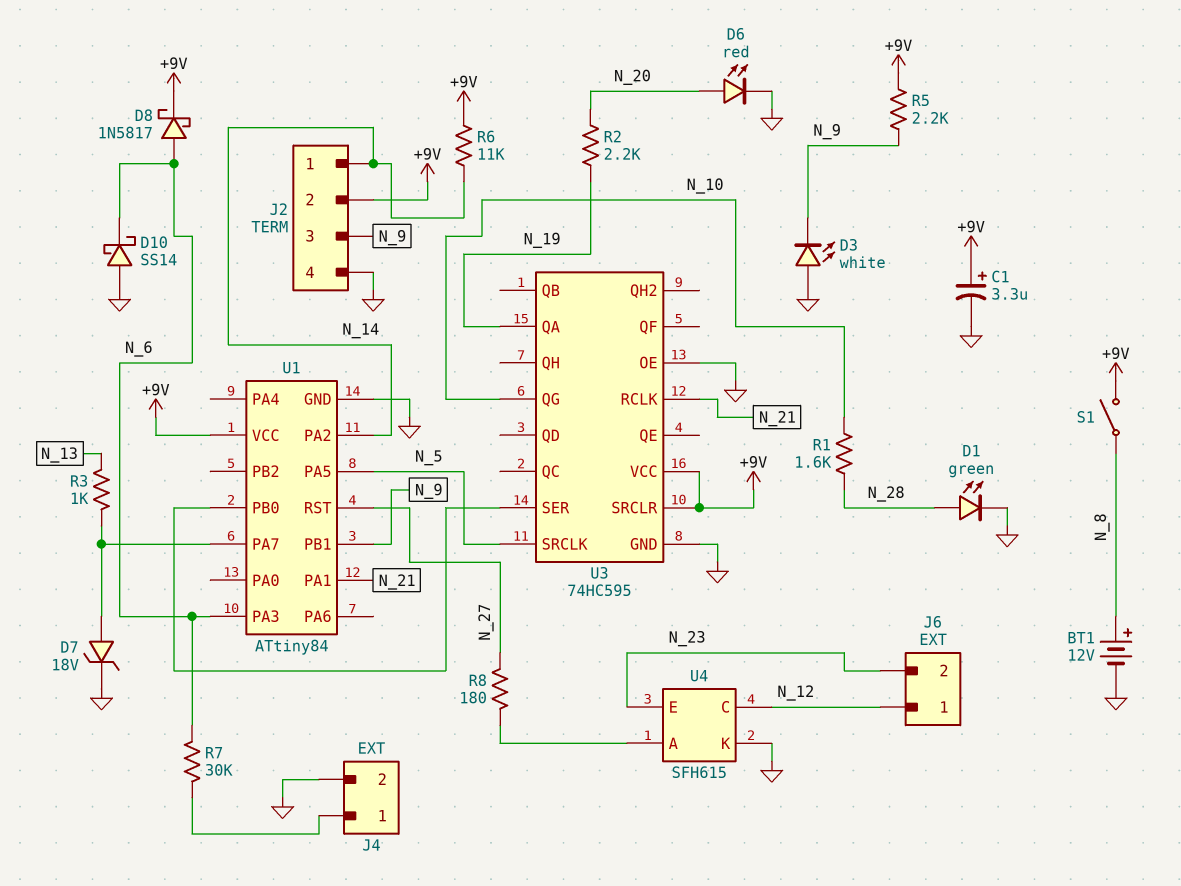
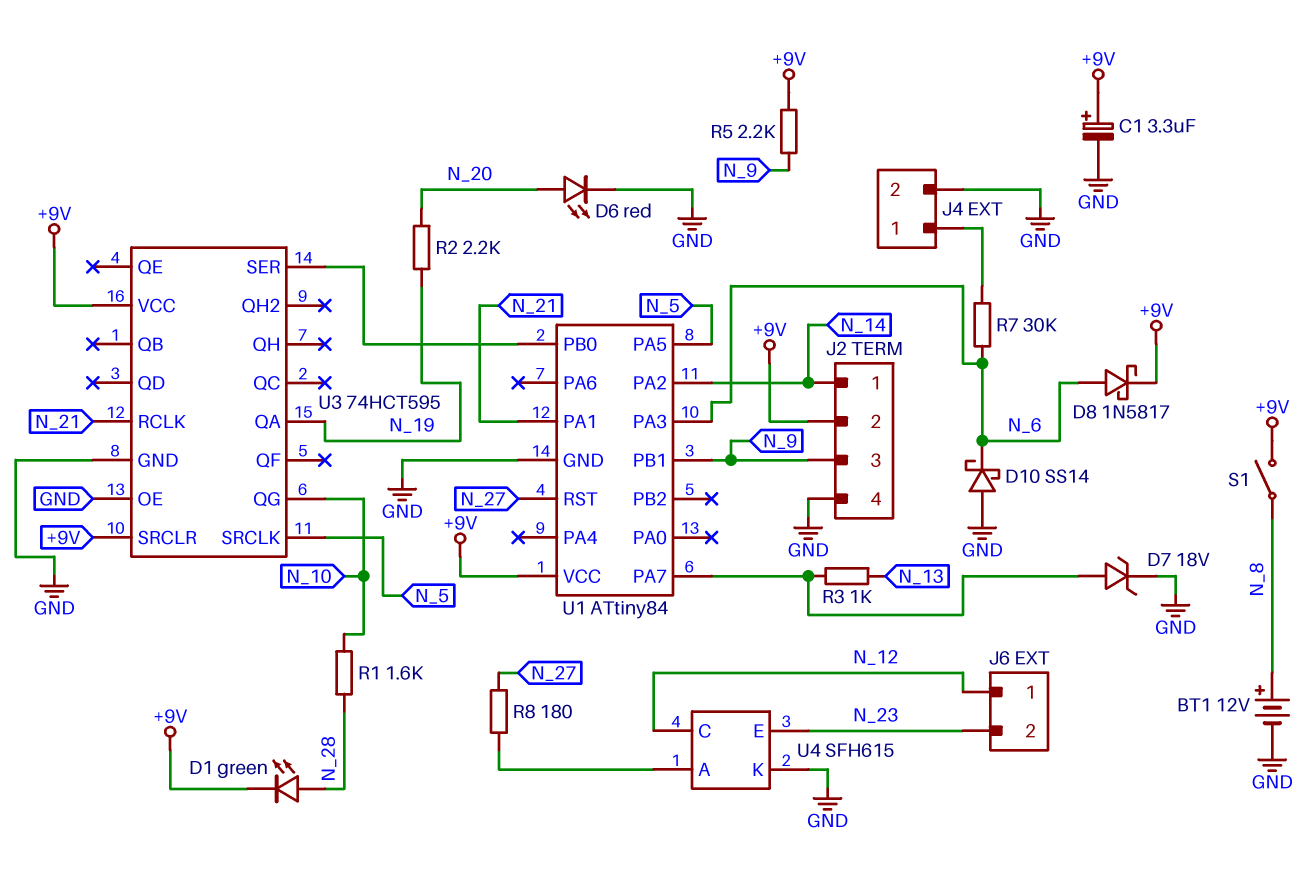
D1: LED green (A N_28, K GND) -> LED green (A N_28, K +9V)
D3: LED white (A GND, K N_9) -> none
R6: 11k (+9V, N_14) -> none
U3: 74HC595 -> 74HCT595

